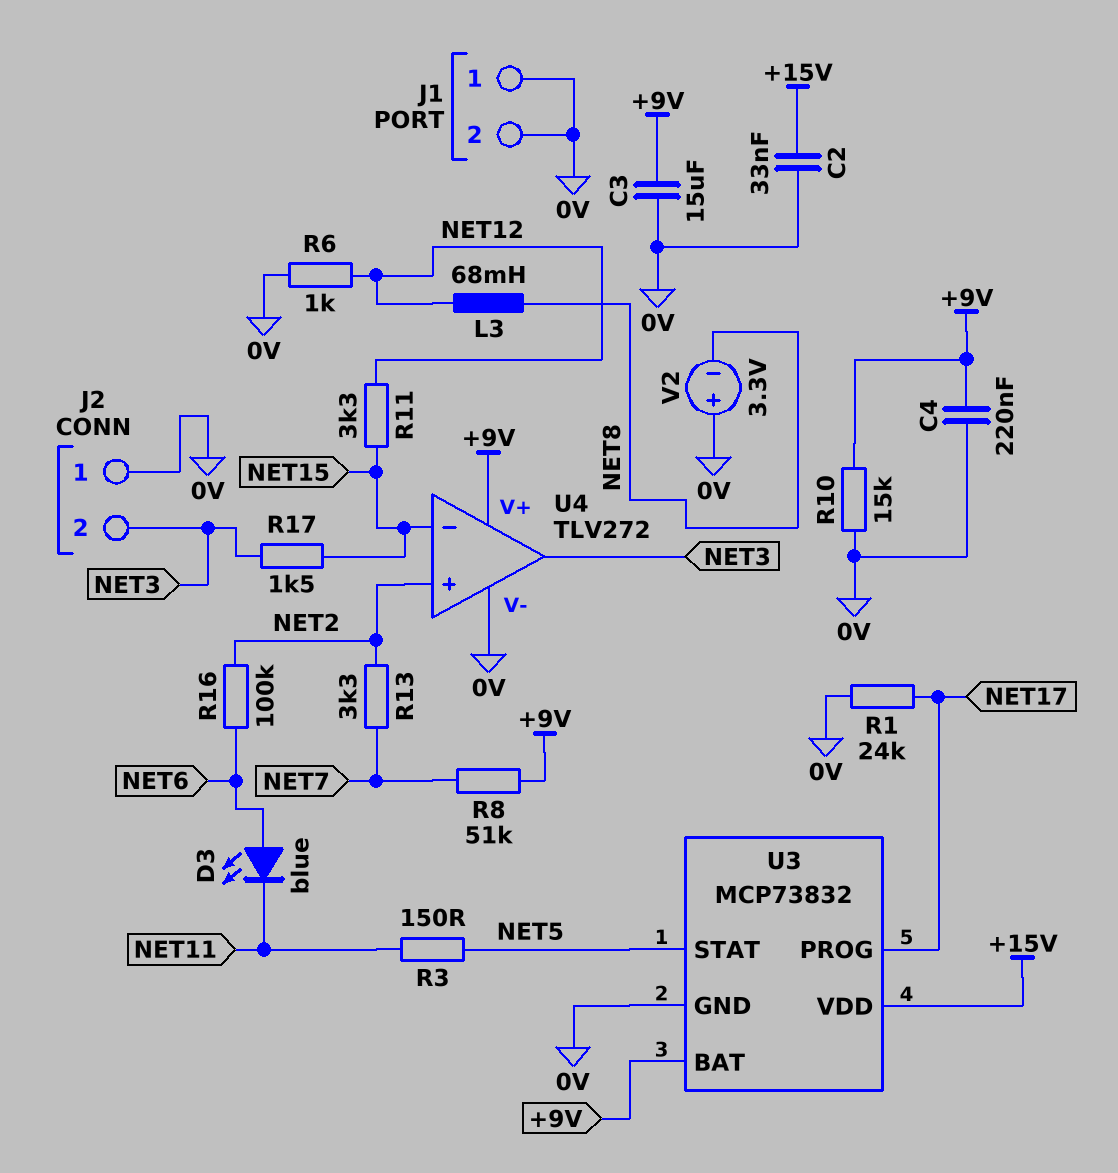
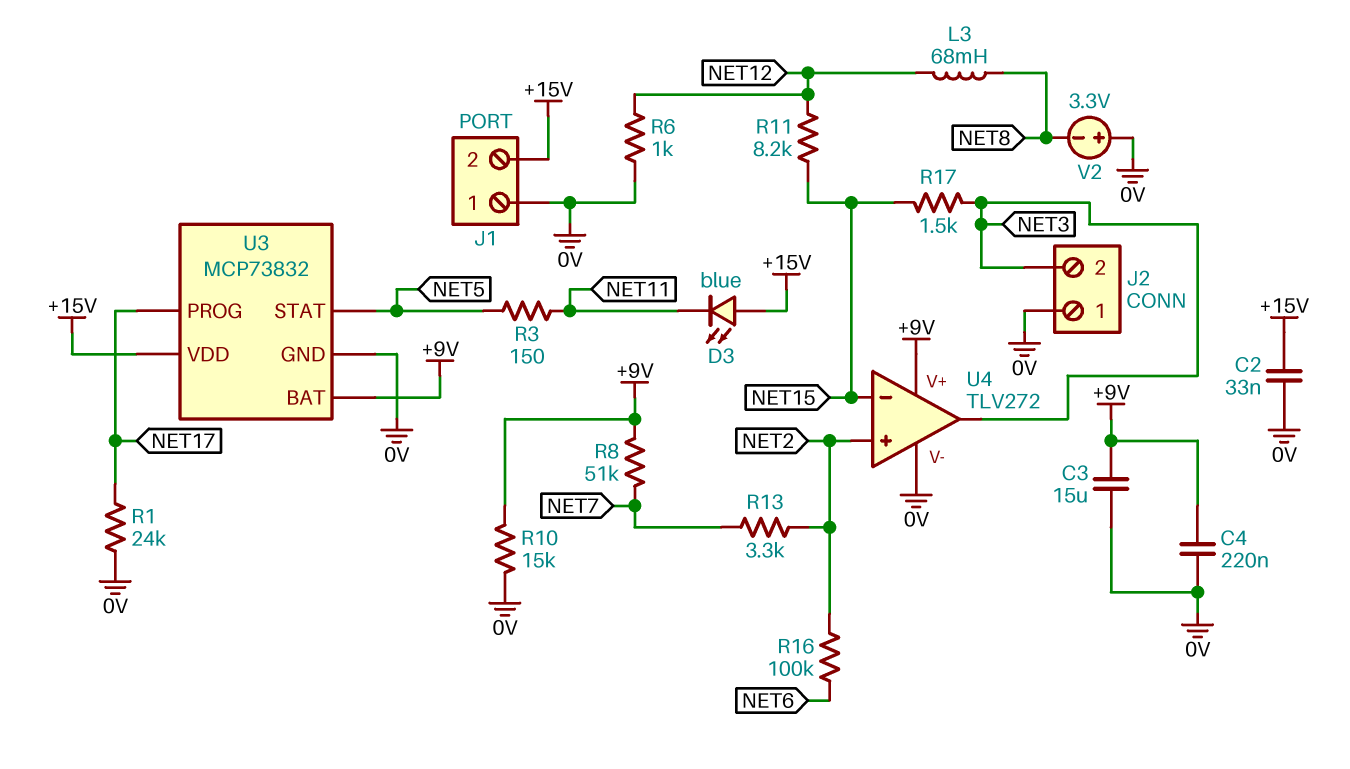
D3: LED blue (A NET6, K NET11) -> LED blue (A +15V, K NET11)
J1 pin 2: 0V -> +15V
R11: 3.3k (NET12, NET15) -> 8.2k (NET12, NET15)

